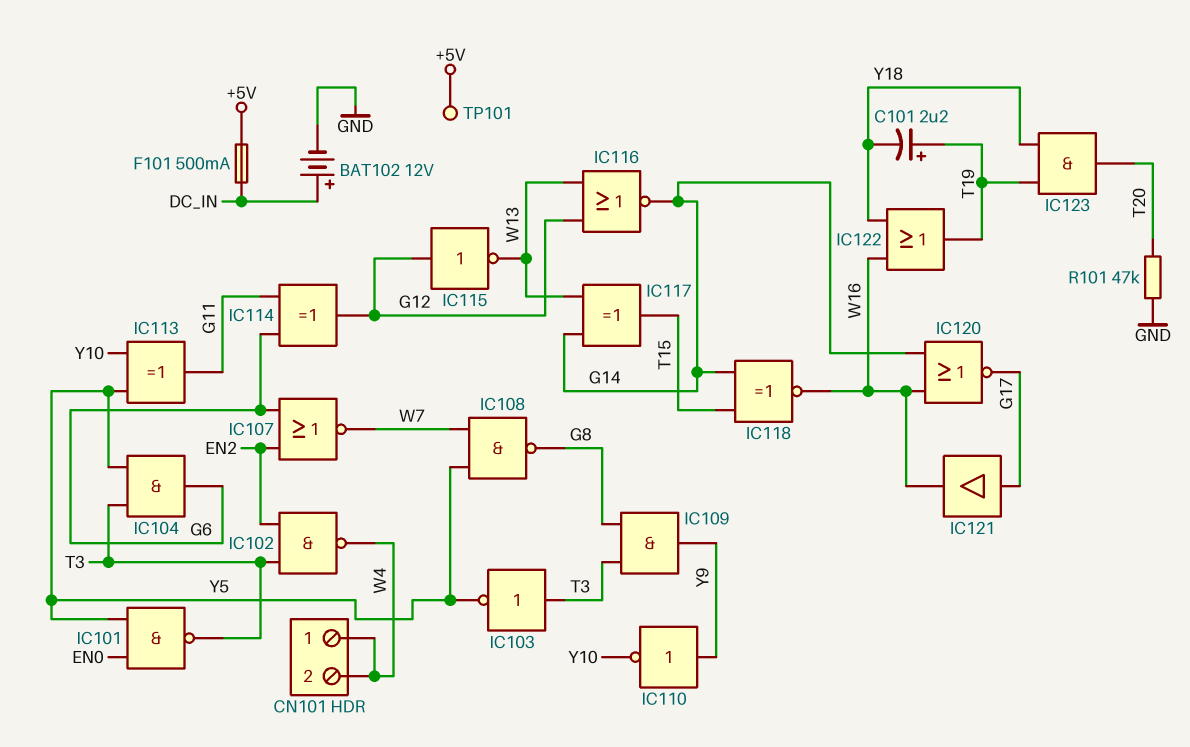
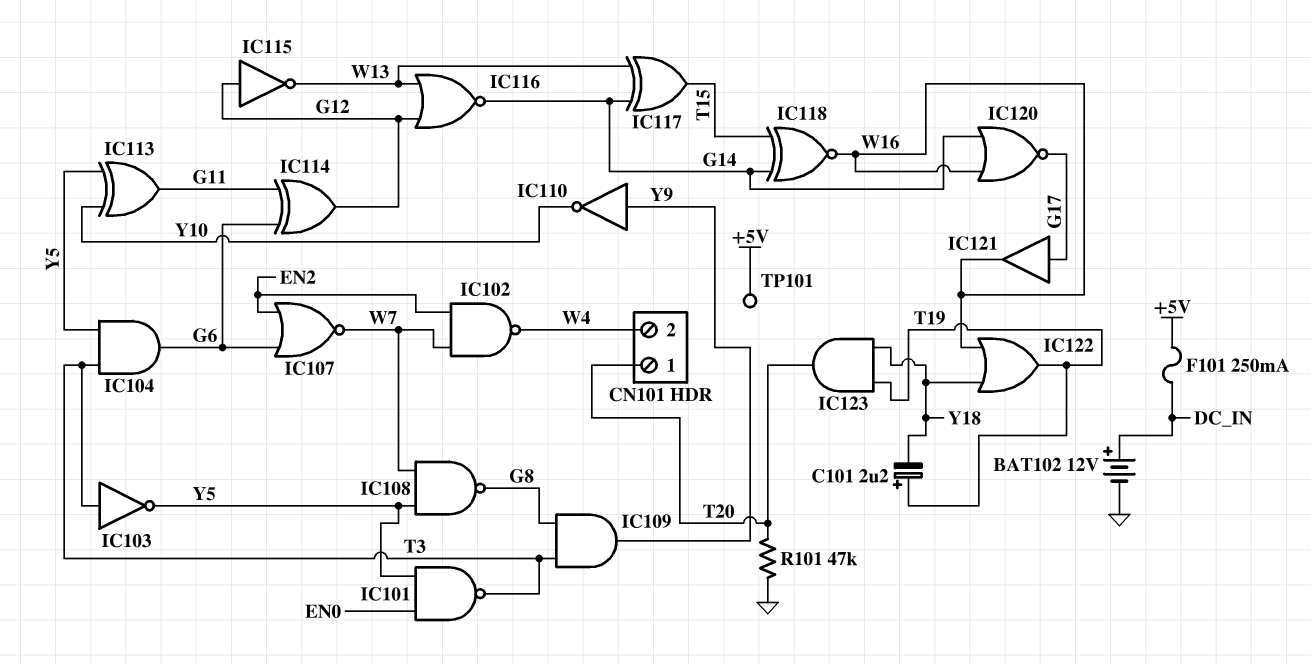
CN101 pin 1: W4 -> T20
F101: 500mA (+5V, DC_IN) -> 250mA (+5V, DC_IN)
IC102: NAND (in EN2, in T3, out W4) -> NAND (in EN2, in W7, out W4)

